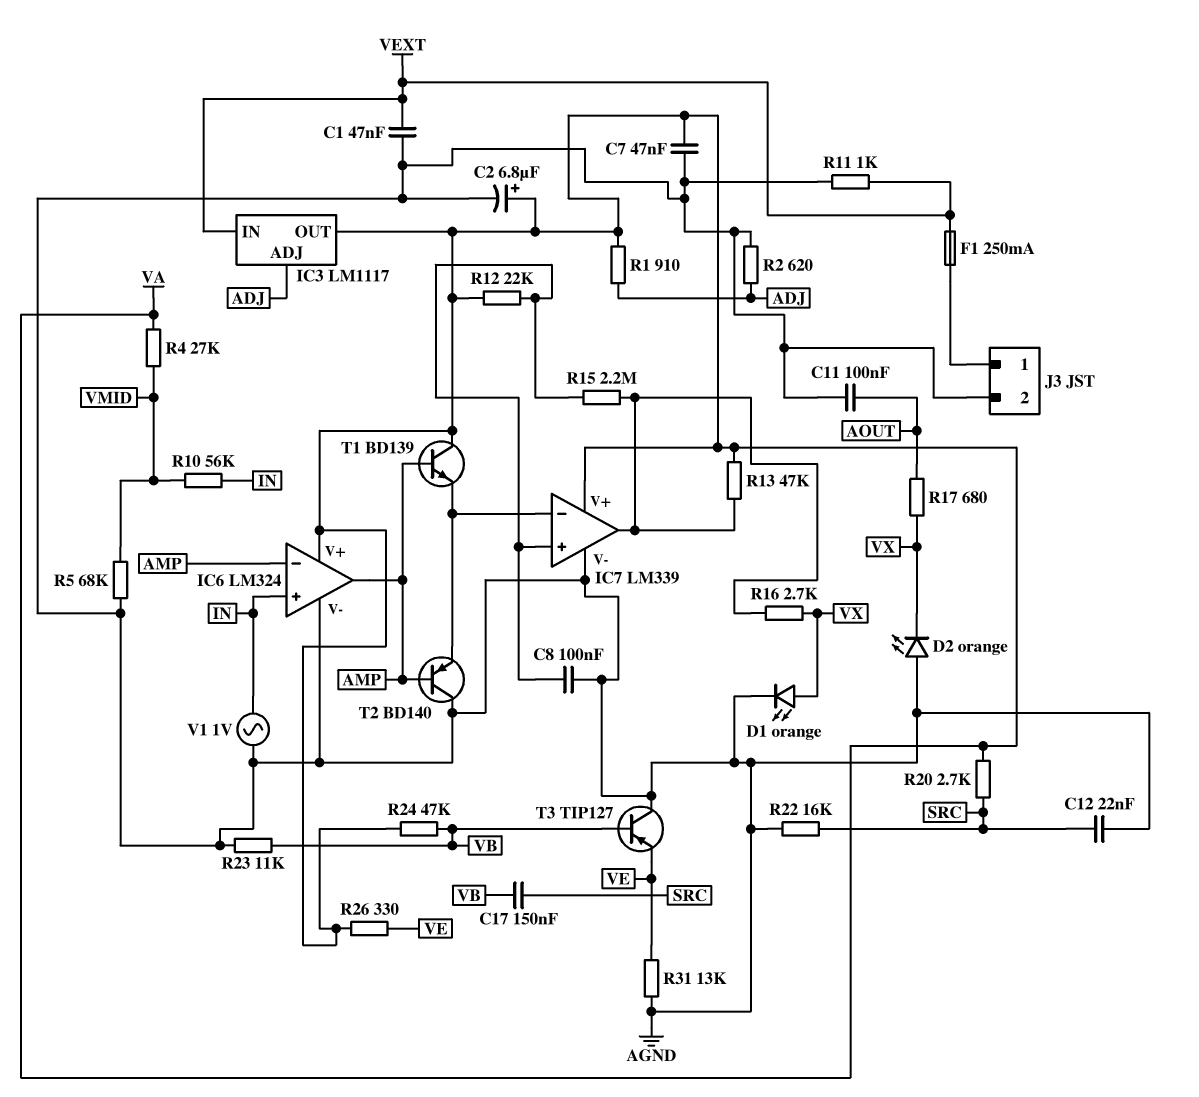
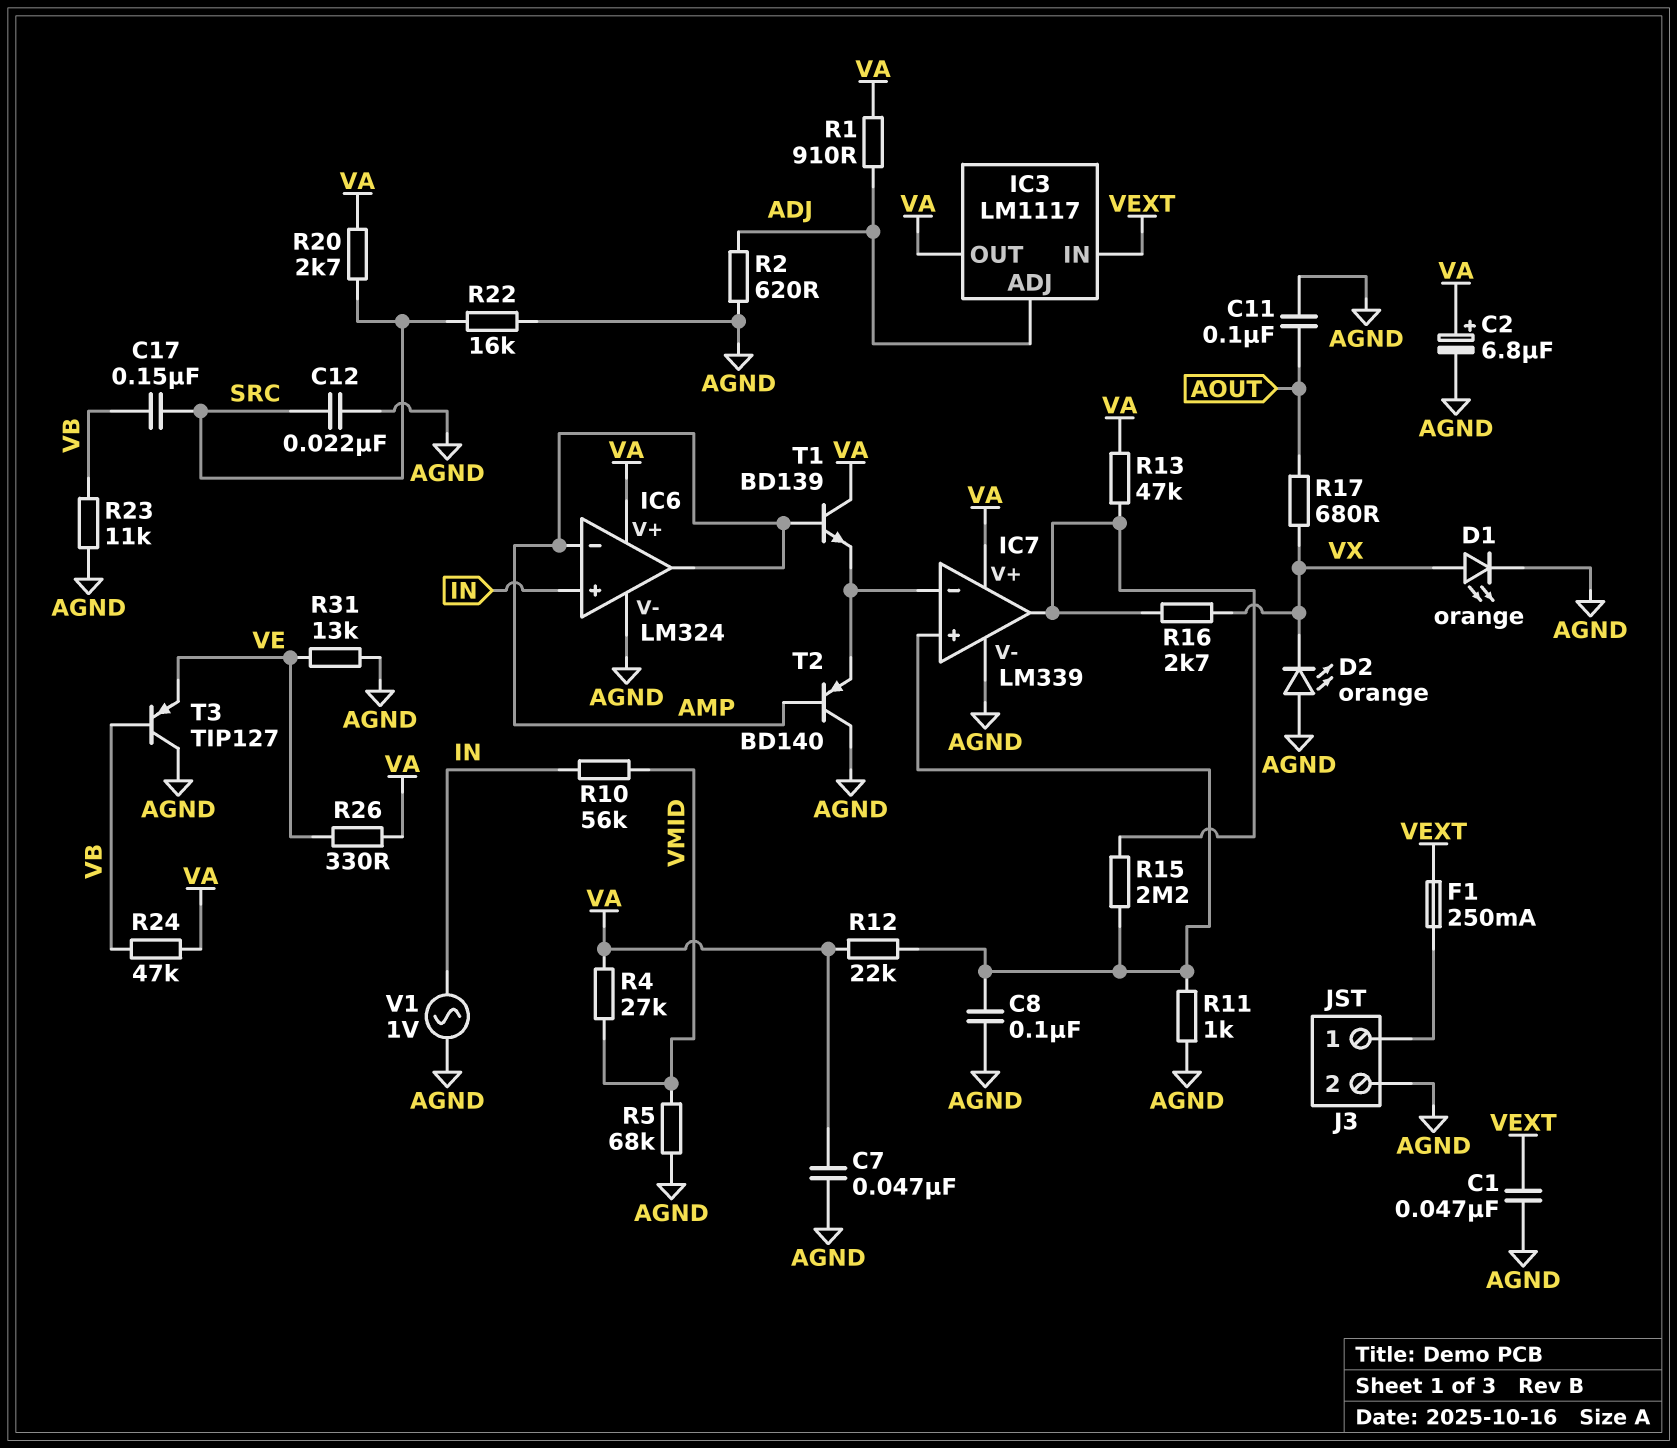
R11: 1k (AGND, VEXT) -> 1k (AGND, IC7/in+)

